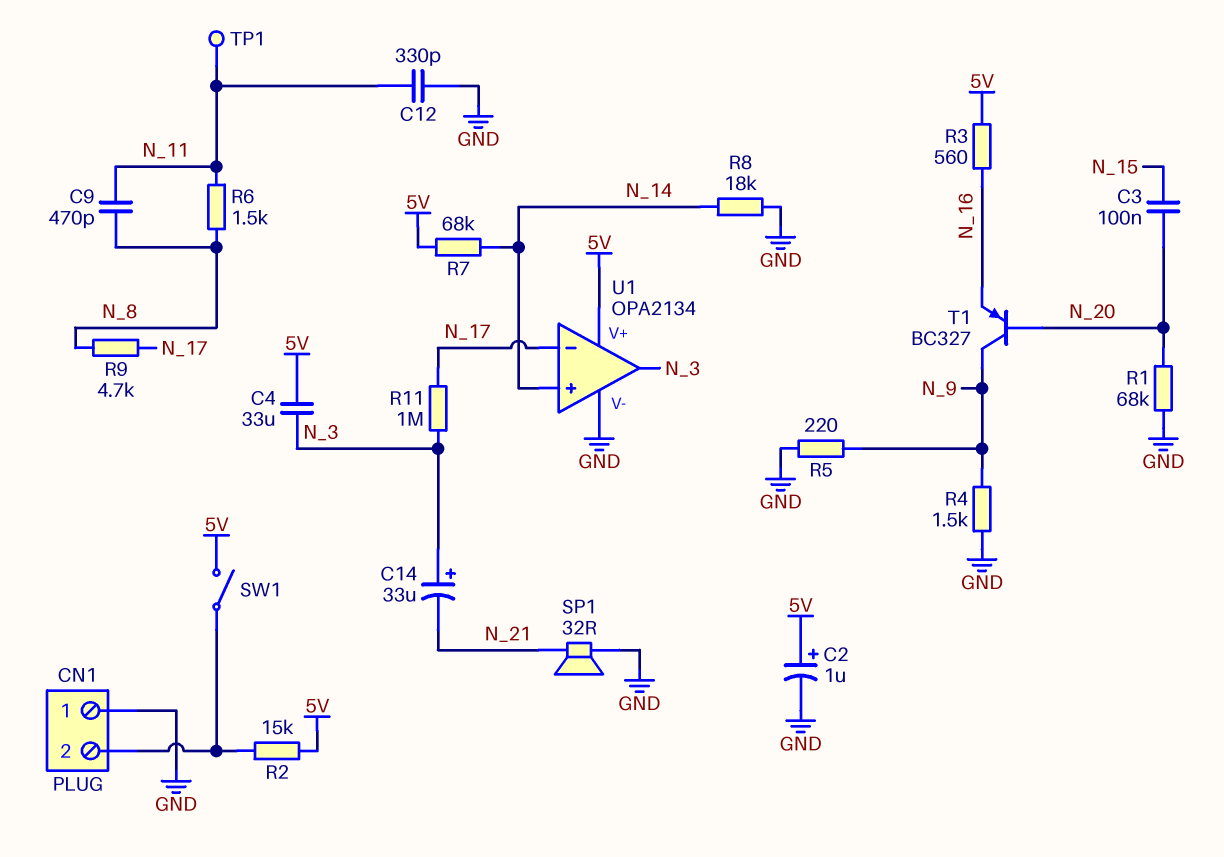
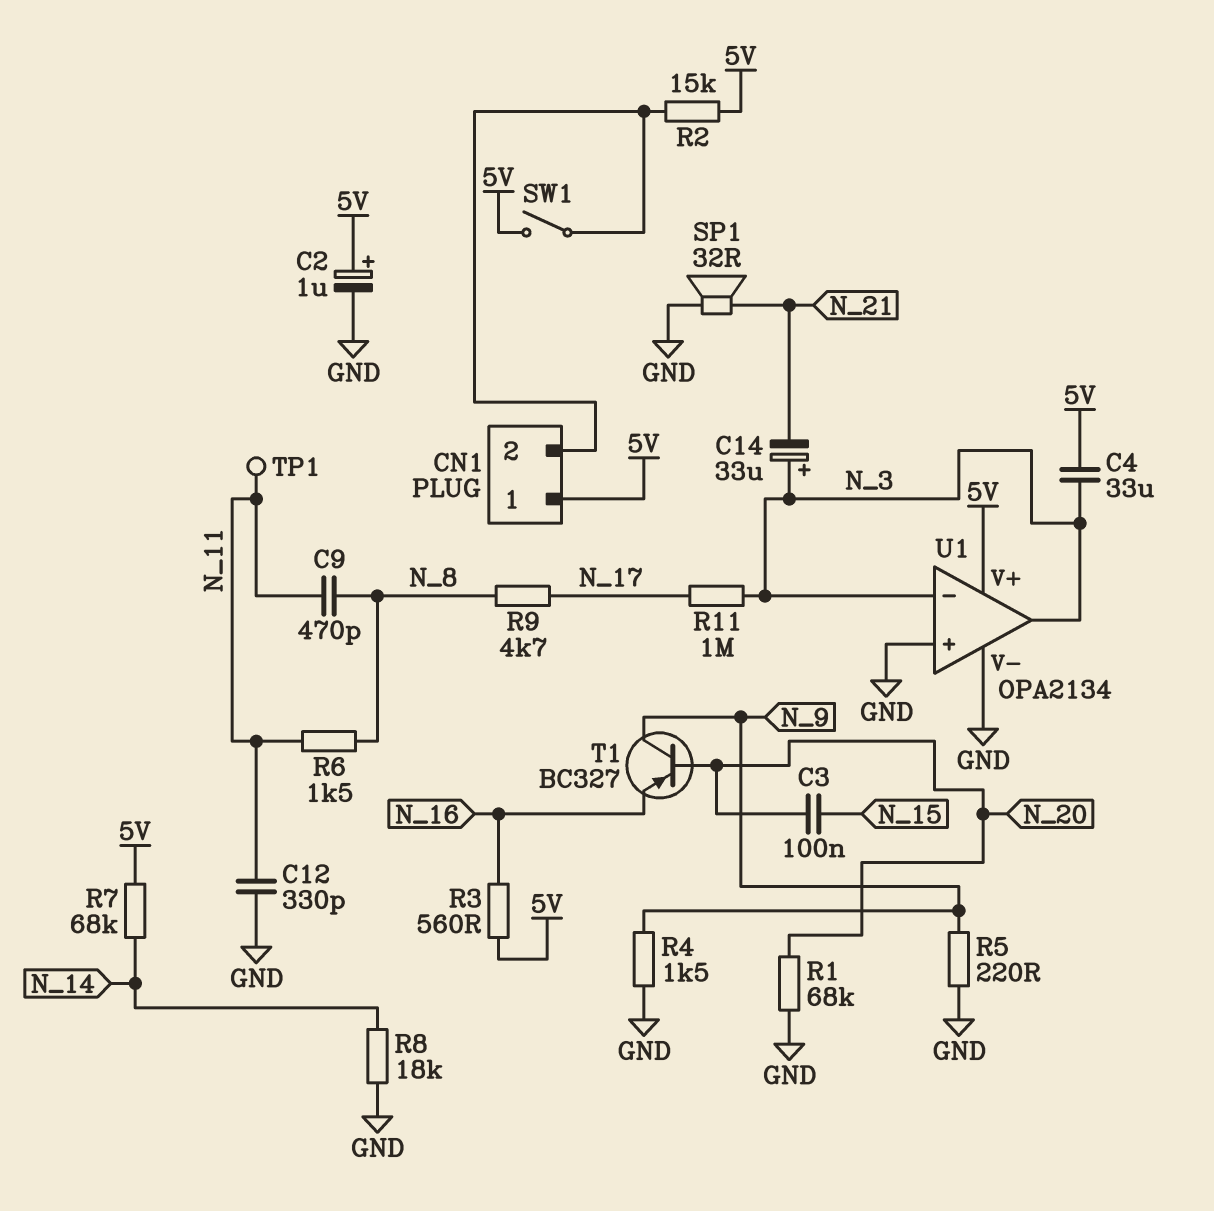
CN1 pin 1: GND -> 5V
U1 pin in+: N_14 -> GND
U1 pin in-: N_17 -> N_3

